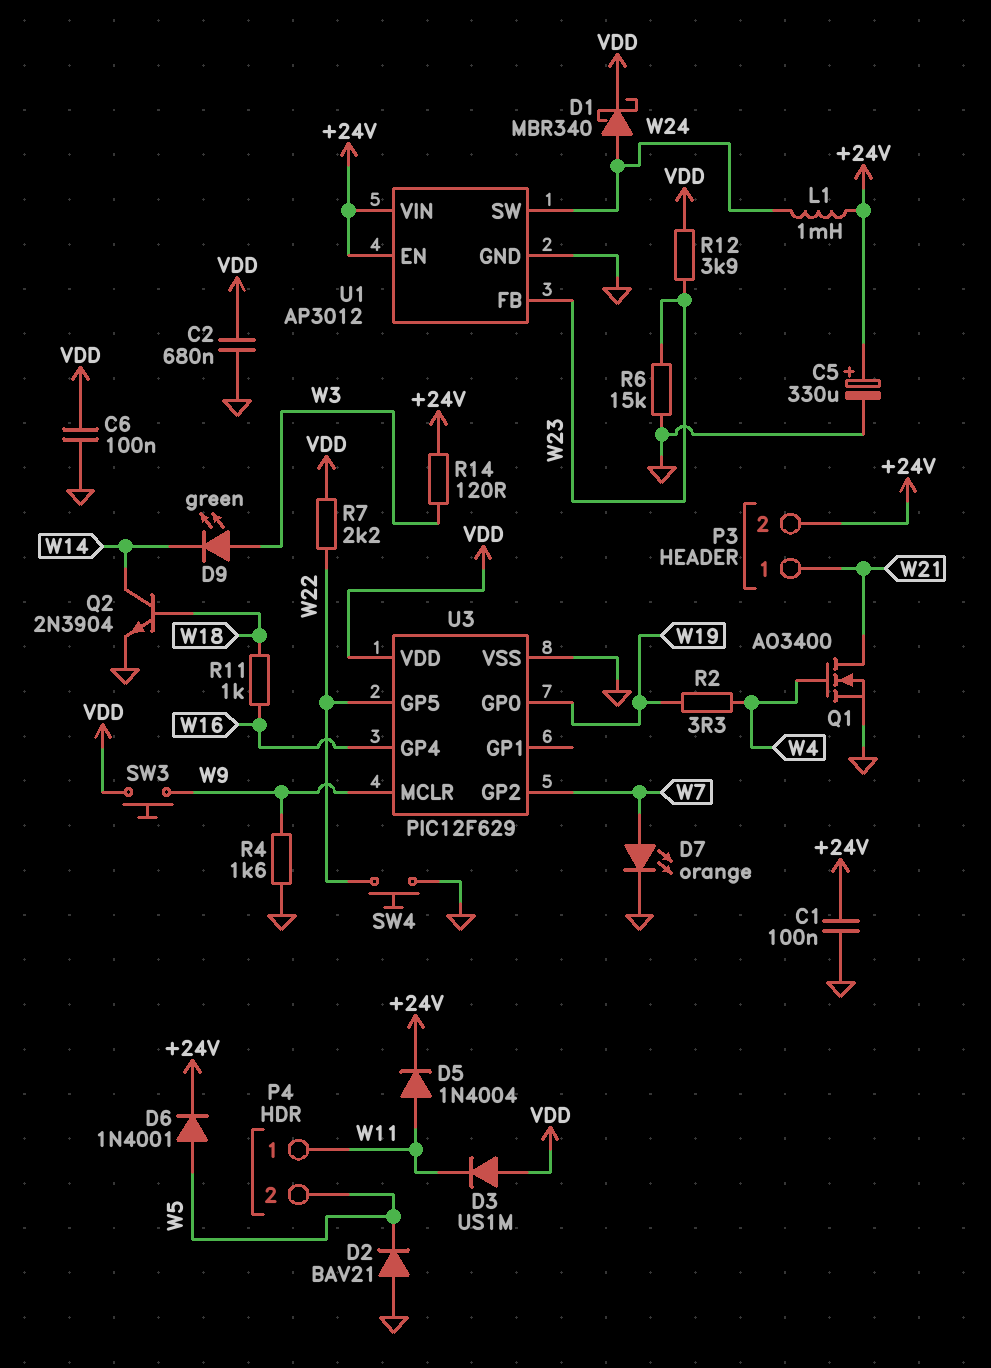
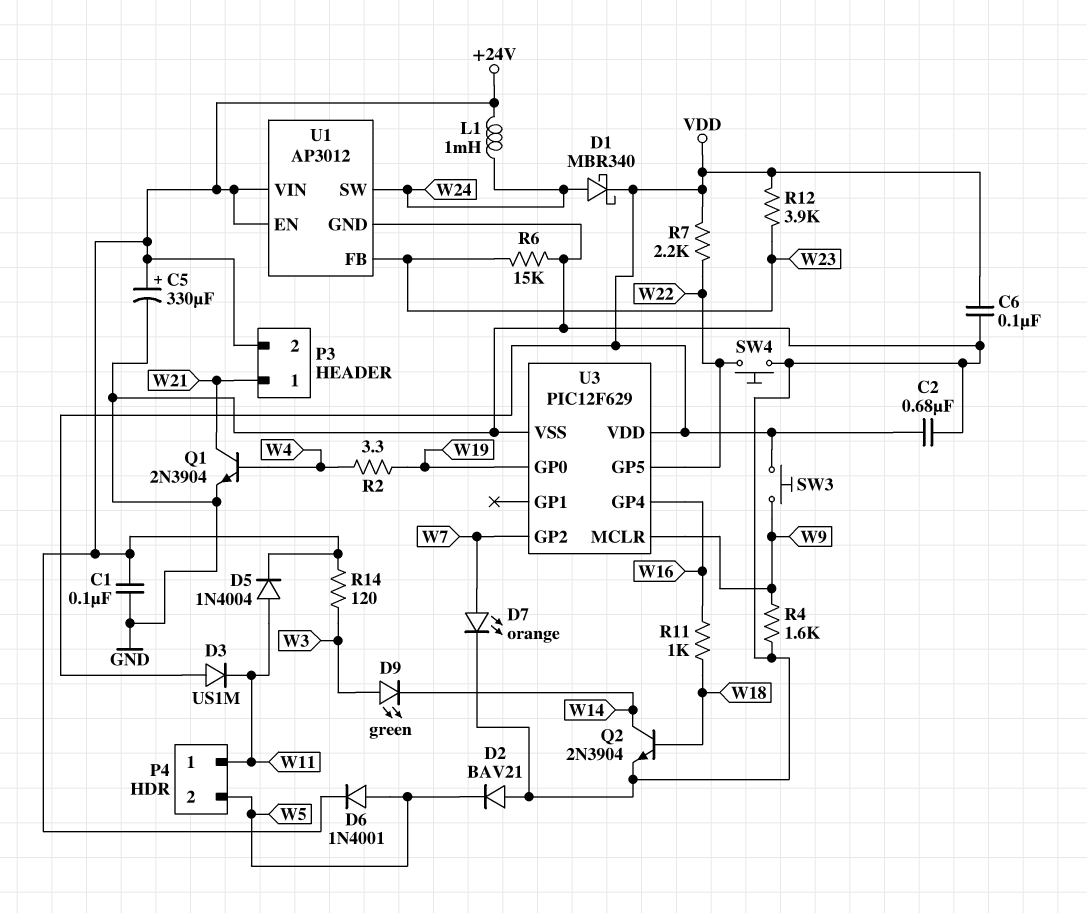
Q1: NMOS AO3400 (G W4, D W21, S GND) -> NPN 2N3904 (B W4, C W21, E GND)

